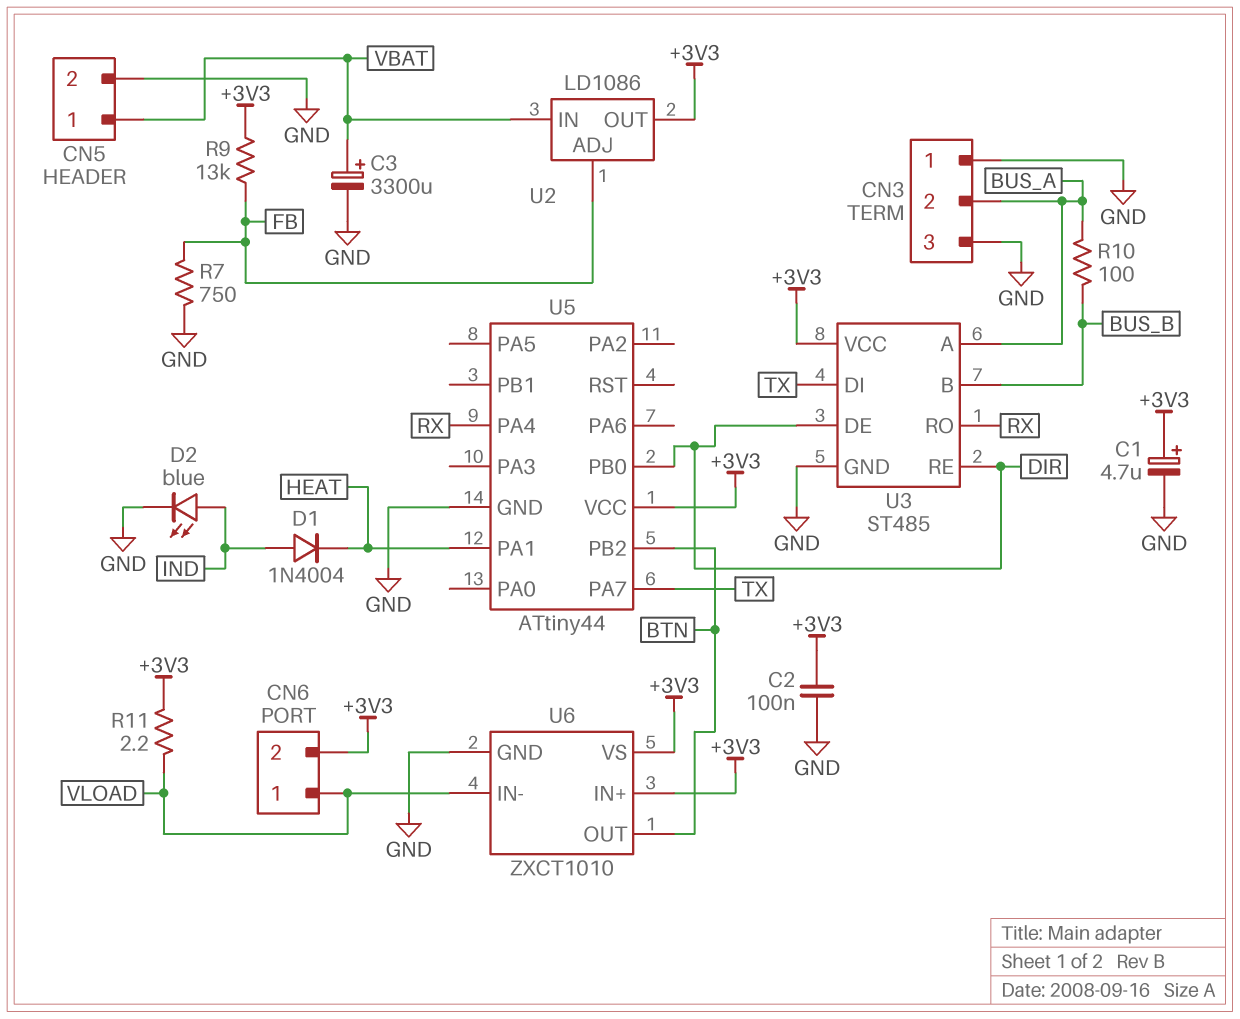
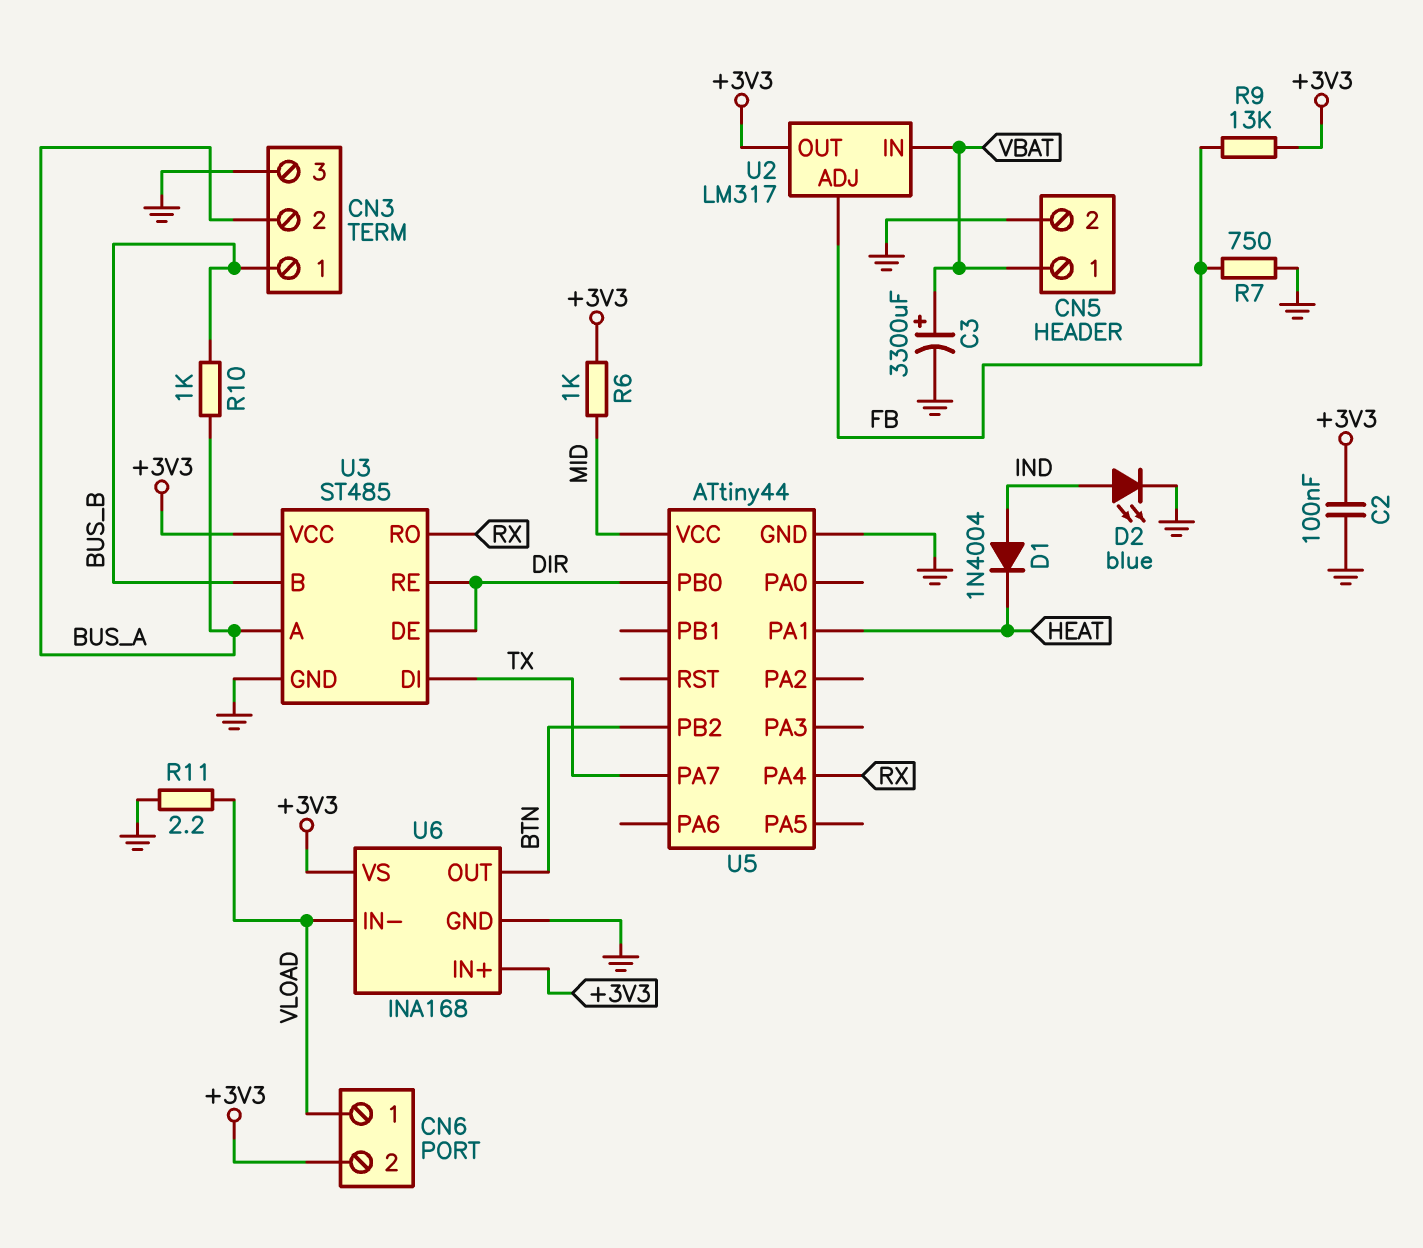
C1: 4.7uF (plus +3V3, minus GND) -> none
CN3 pin 1: GND -> BUS_B
R6: none -> 1k (+3V3, MID)
R10: 100 (BUS_A, BUS_B) -> 1k (BUS_A, BUS_B)
R11: 2.2 (+3V3, VLOAD) -> 2.2 (GND, VLOAD)
U2: LD1086 -> LM317
U5 pin VCC: +3V3 -> MID
U6: ZXCT1010 -> INA168

